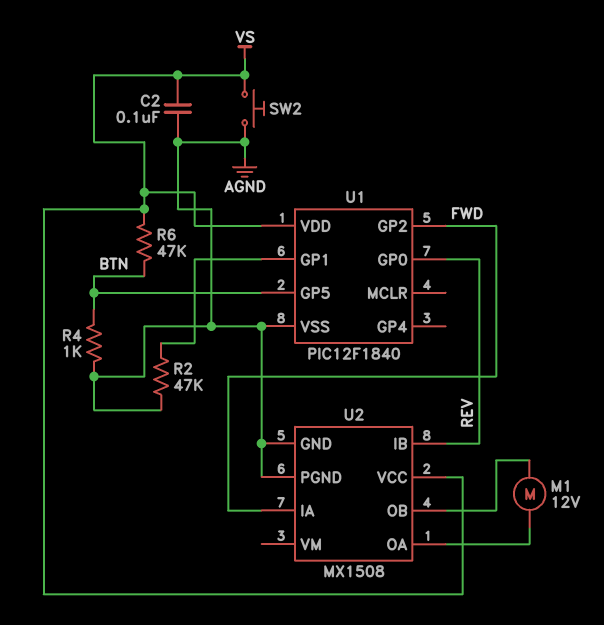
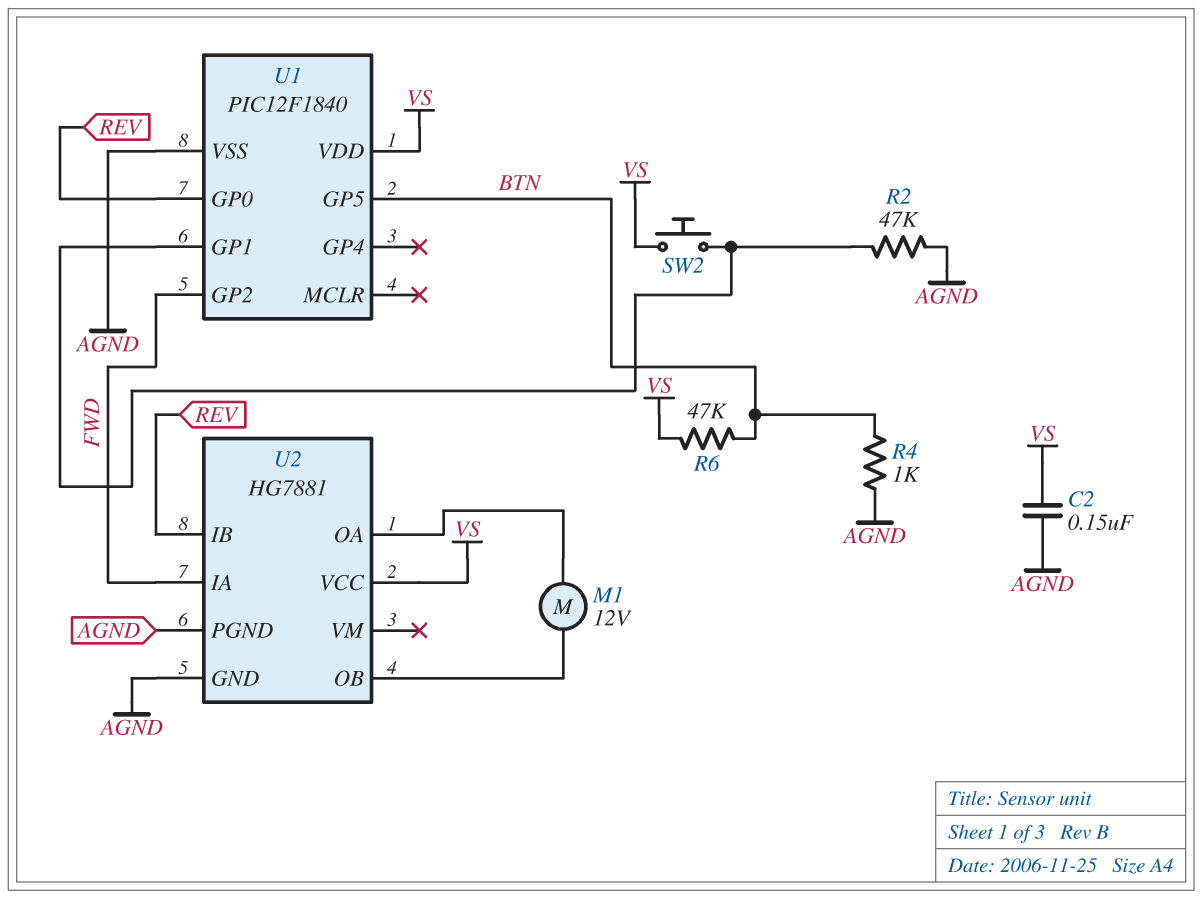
C2: 100nF (AGND, VS) -> 150nF (AGND, VS)
SW2: button (AGND, VS) -> button (U1/GP1, VS)
U2: MX1508 -> HG7881

